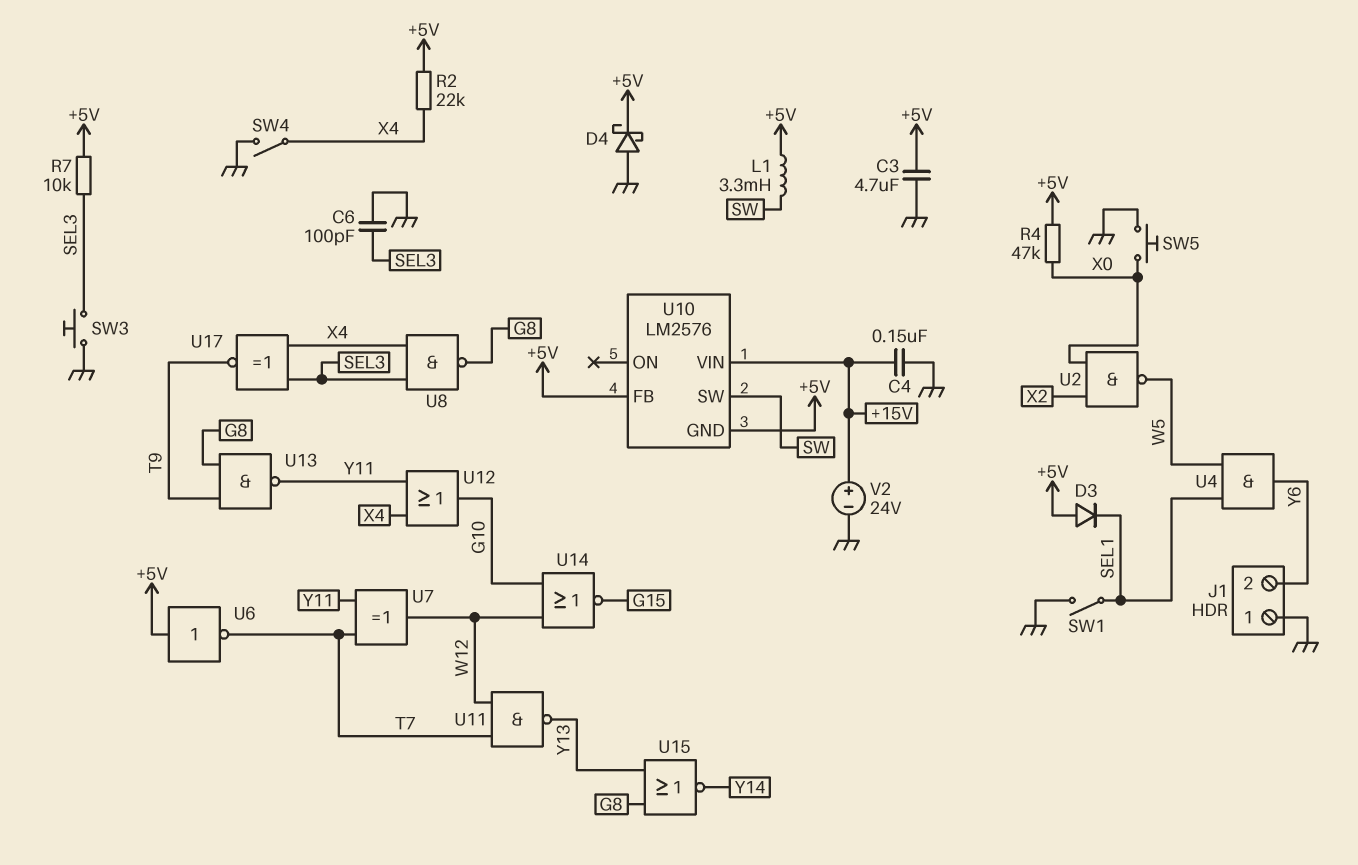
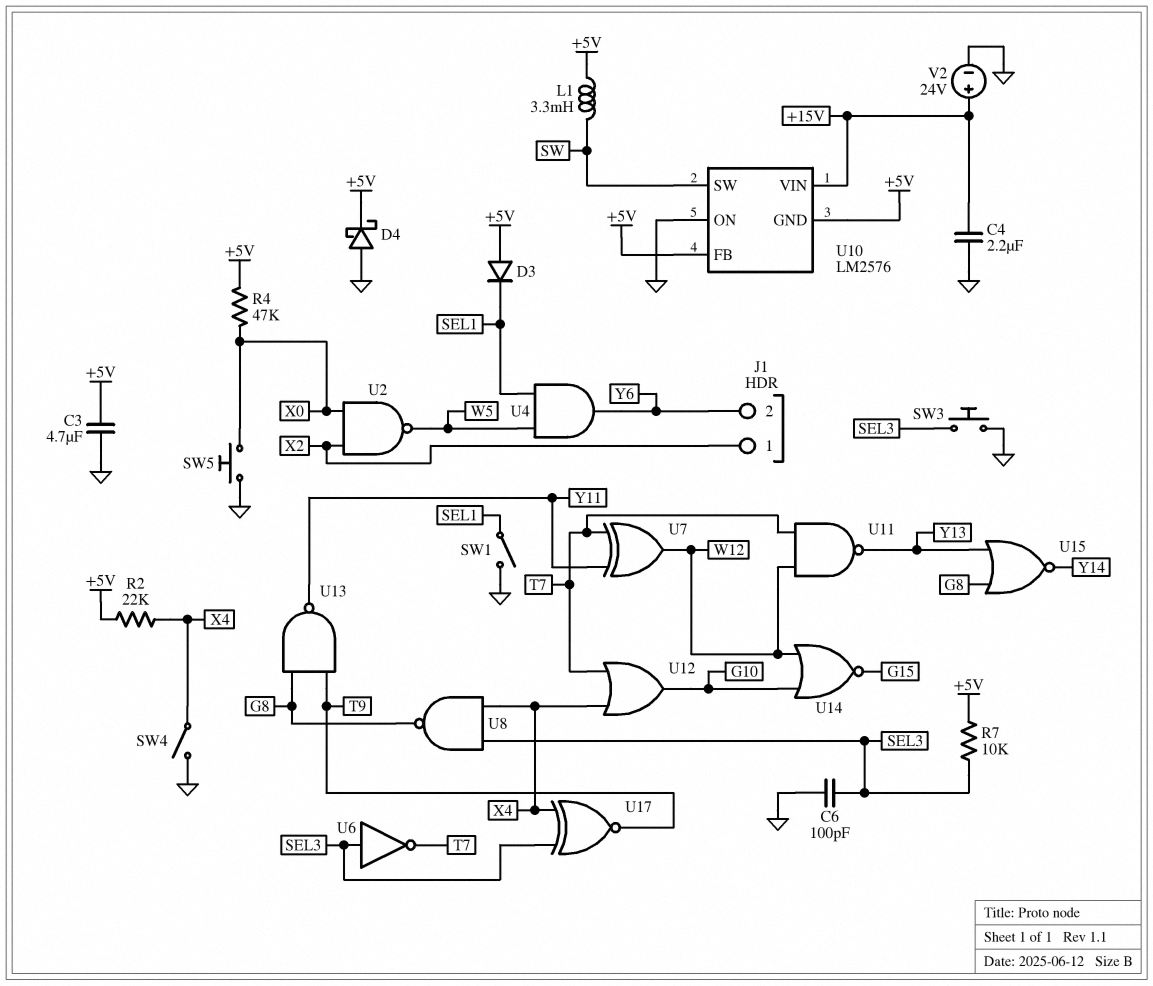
C4: 150nF (+15V, GND) -> 2.2uF (+15V, GND)
J1 pin 1: GND -> X2
U6: NOT (in +5V, out T7) -> NOT (in SEL3, out T7)
U10 pin ON: none -> GND
U12: OR (in X4, in Y11, out G10) -> OR (in T7, in X4, out G10)

